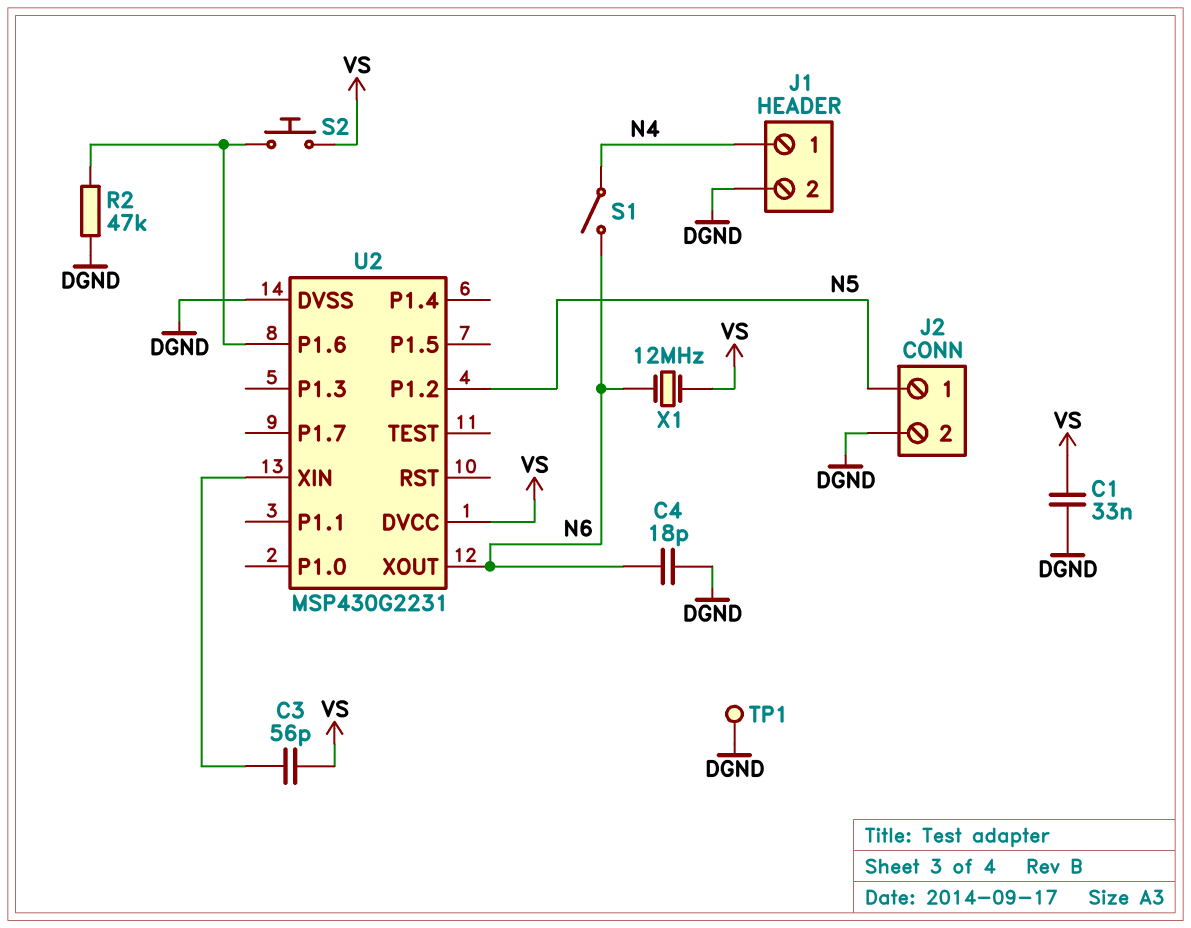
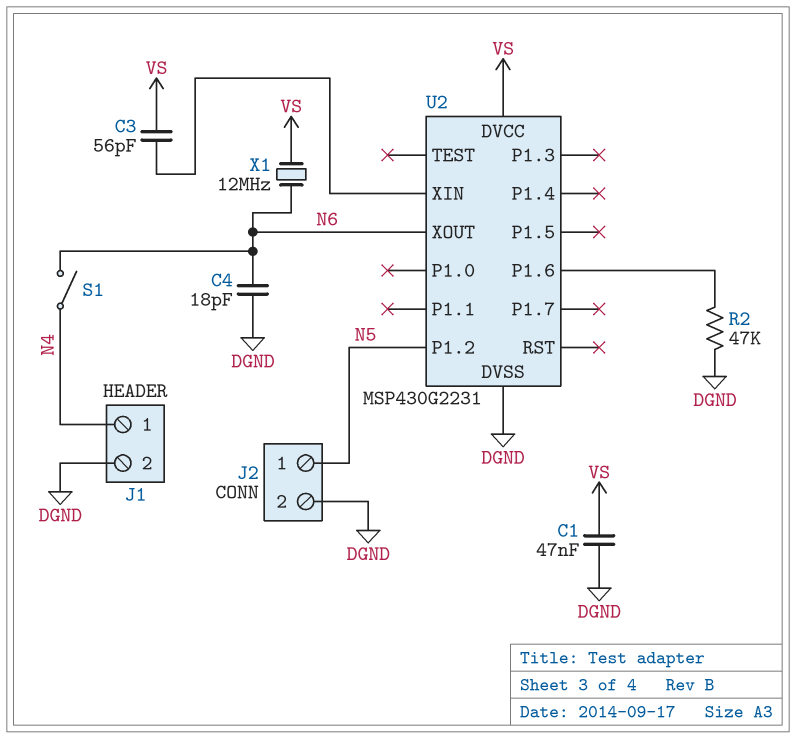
C1: 33nF (DGND, VS) -> 47nF (DGND, VS)
S2: button (U2/P1.6, VS) -> none
TP1: test point (DGND) -> none

